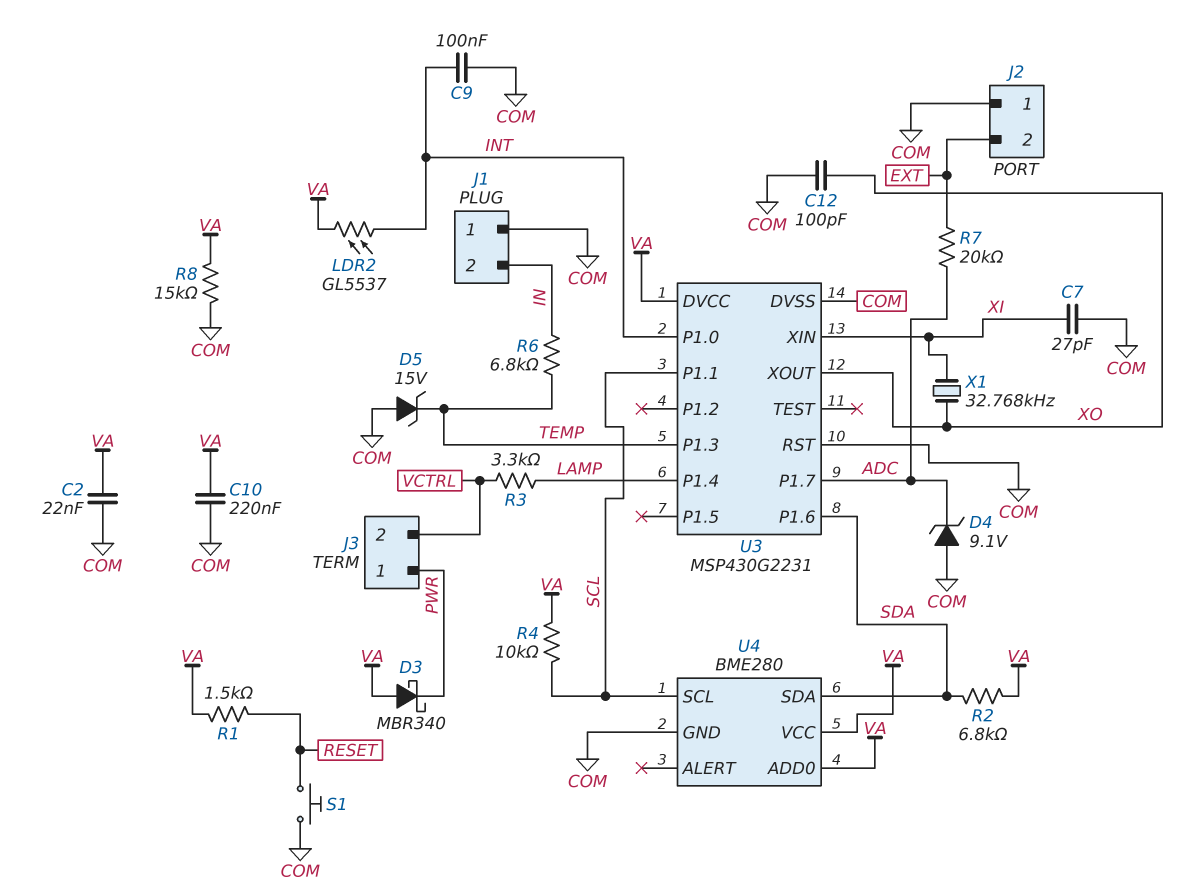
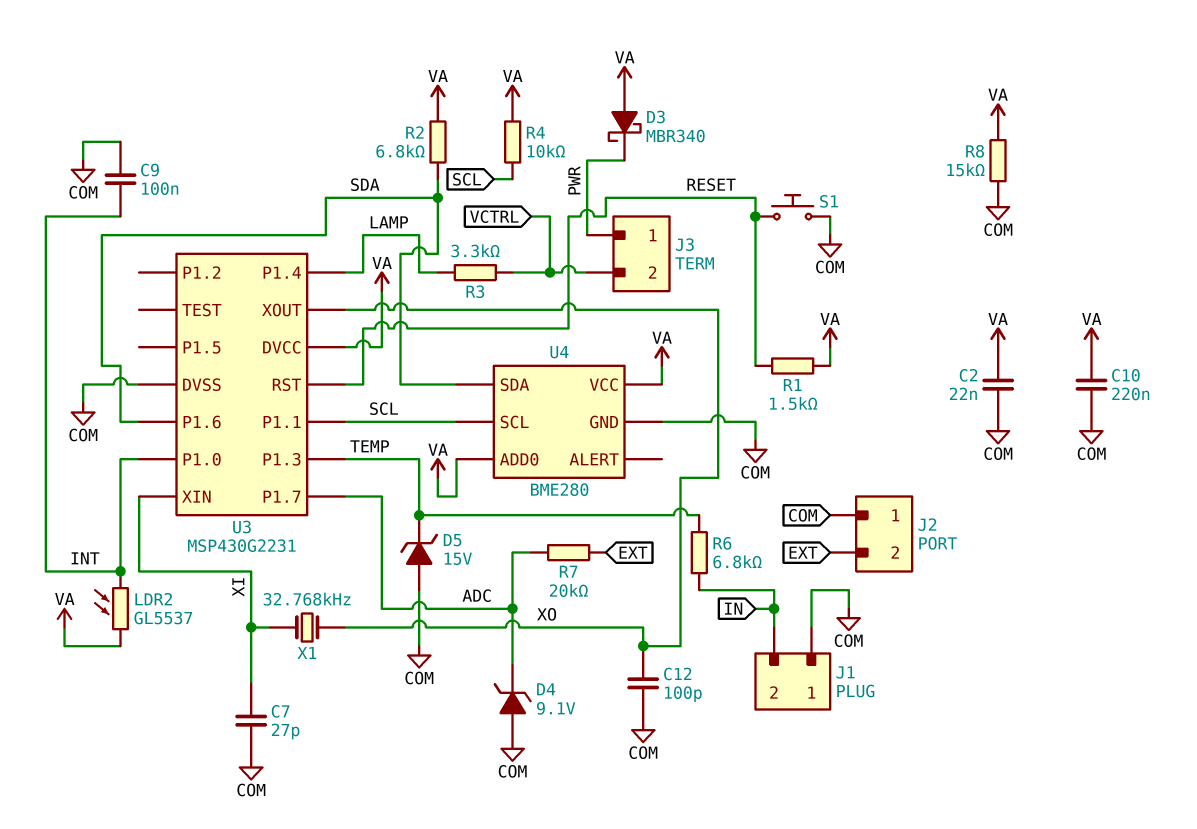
U3 pin RST: COM -> RESET

